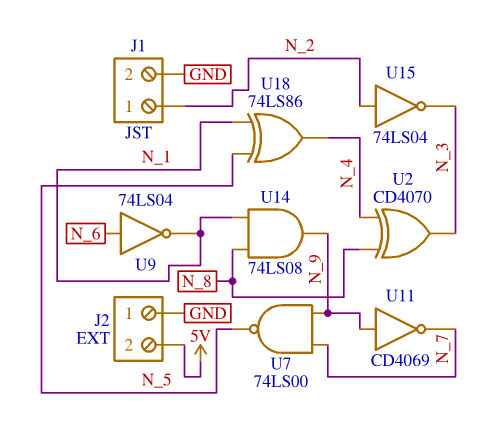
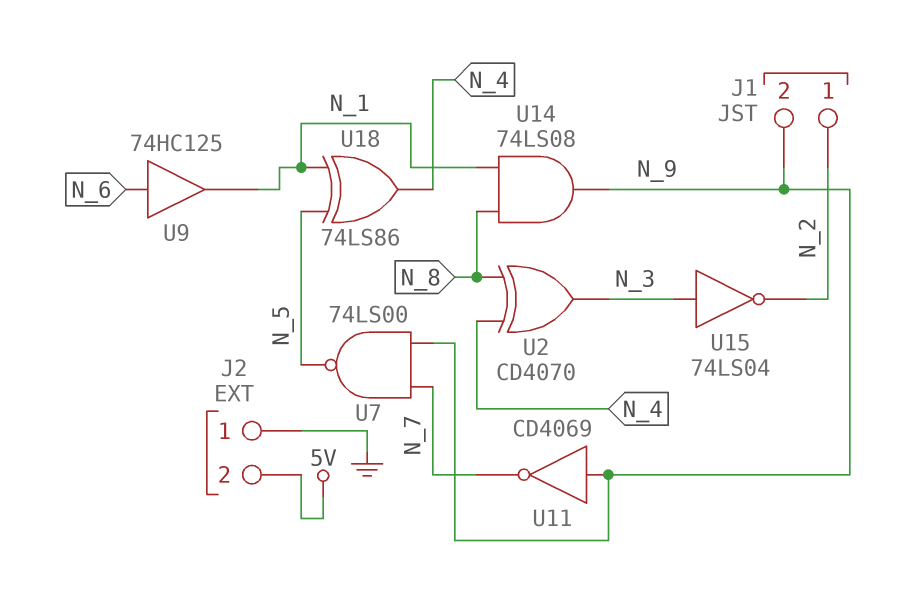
J1 pin 2: GND -> N_9
U9: NOT 74LS04 (in N_6, out N_1) -> buffer 74HC125 (in N_6, out N_1)
U15: NOT 74LS04 (in N_2, out N_3) -> NOT 74LS04 (in N_3, out N_2)

